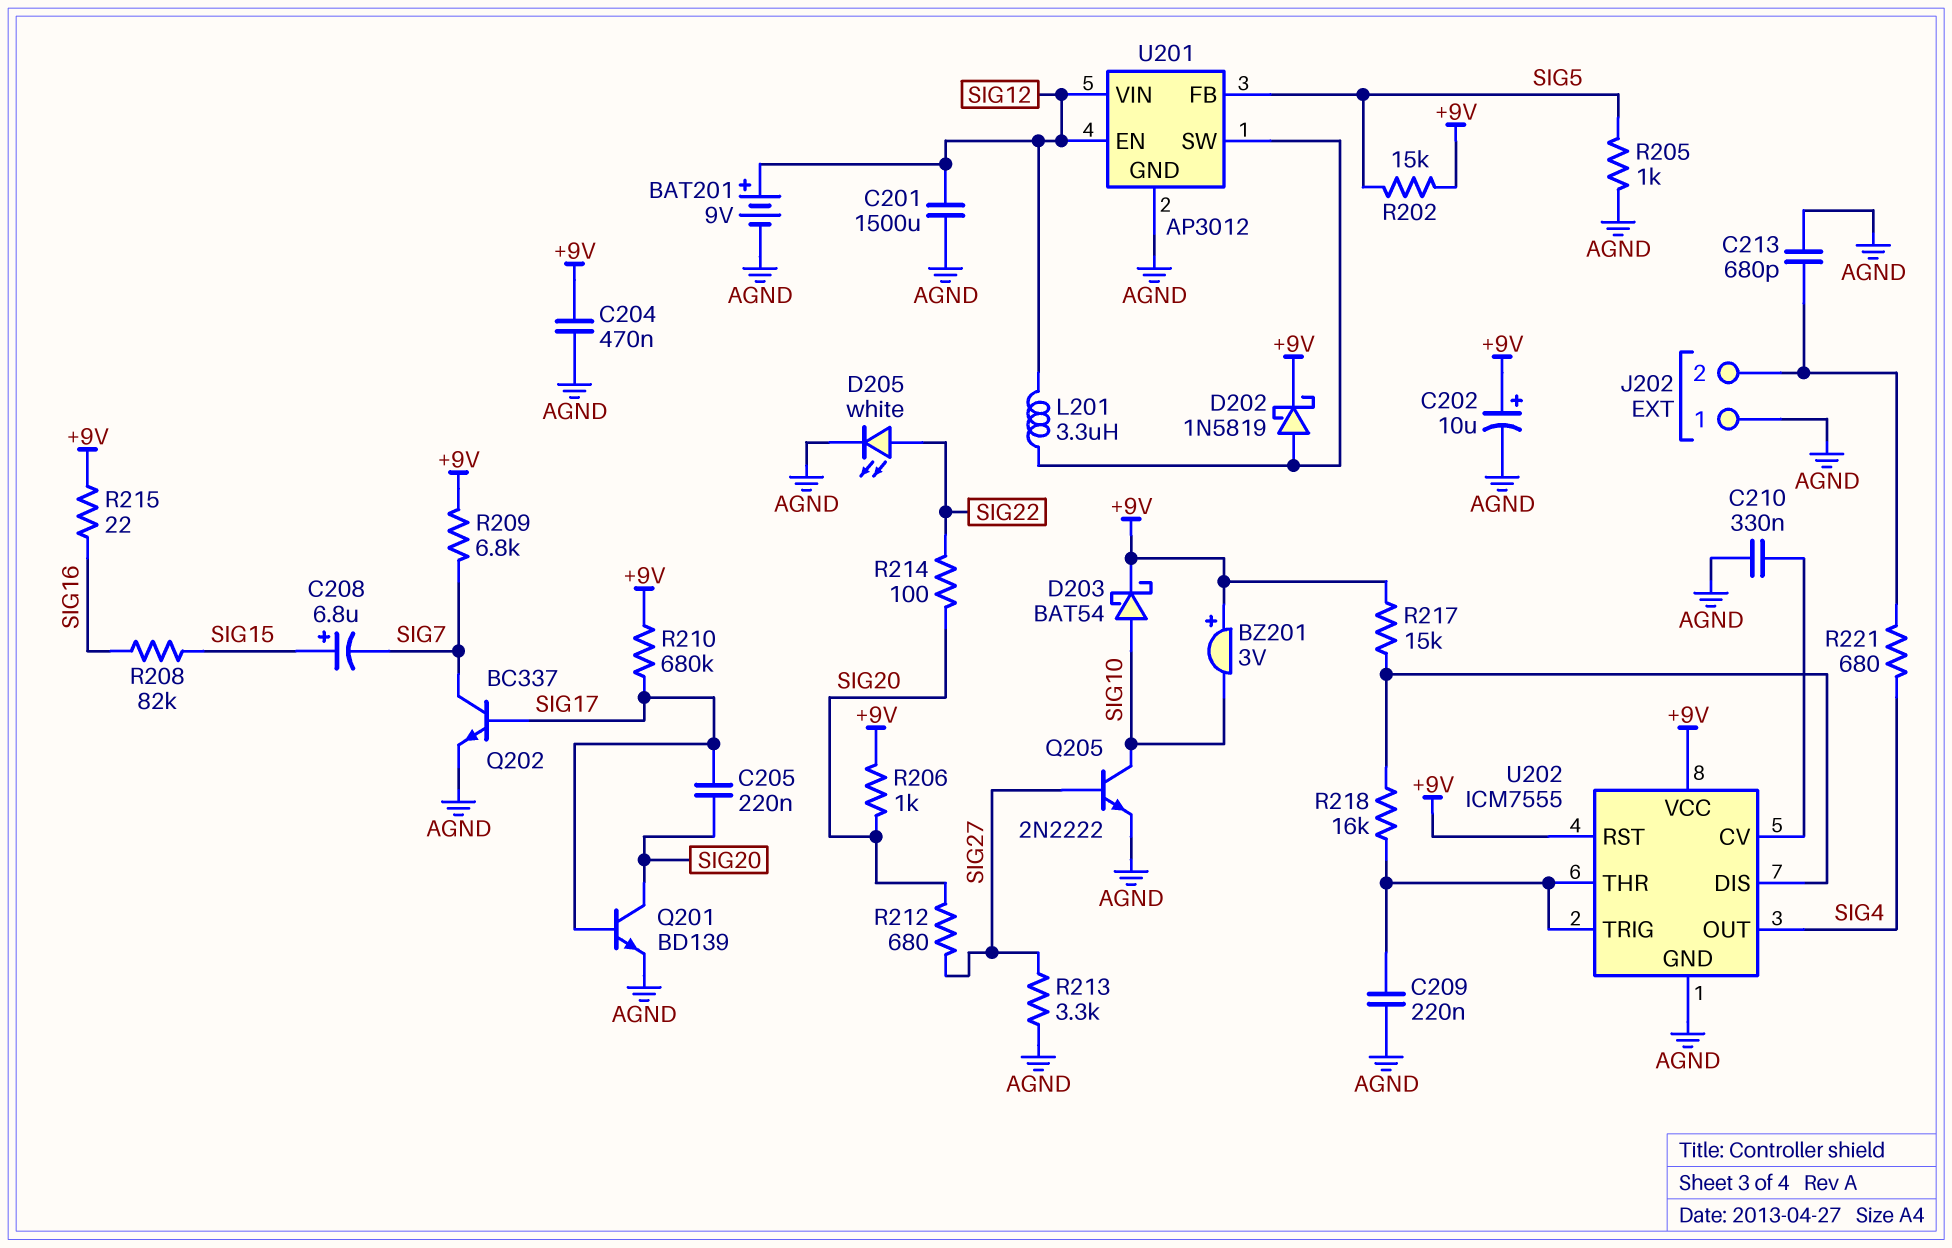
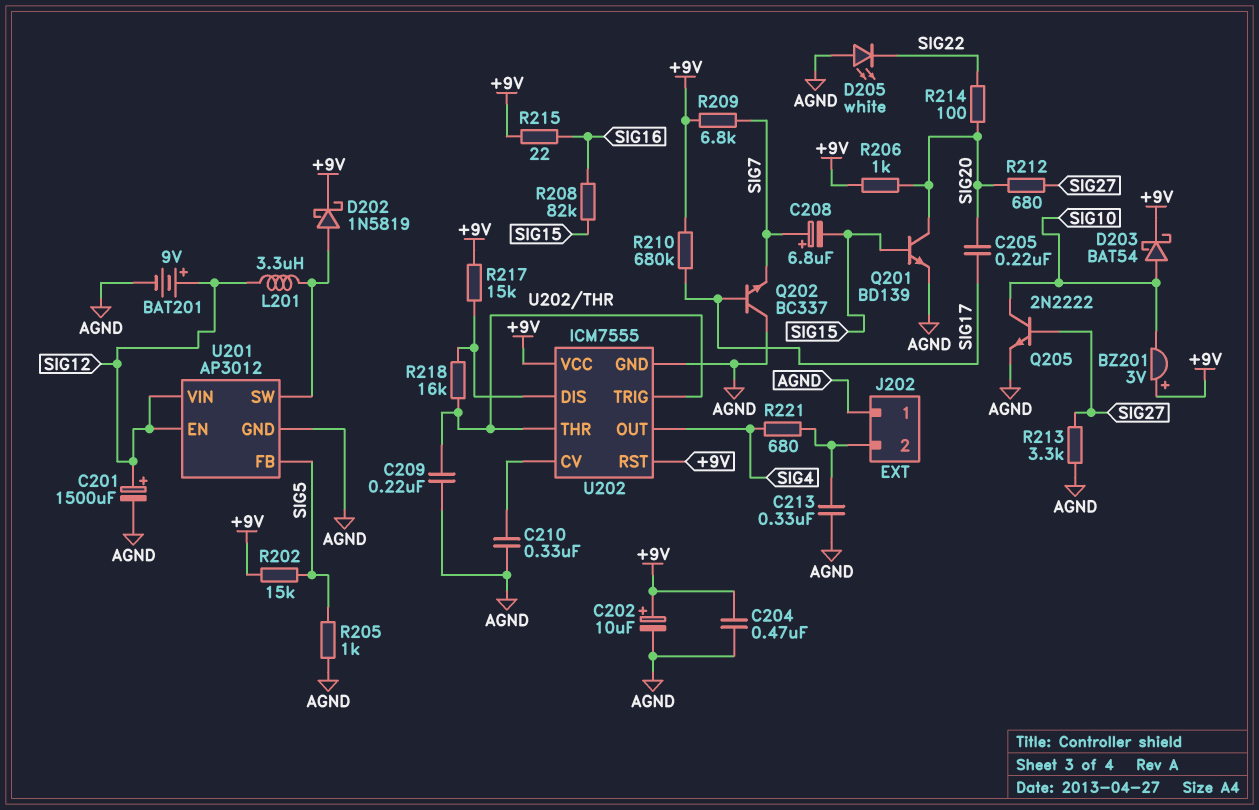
C201: 1500uF (AGND, SIG12) -> 1500uF (plus SIG12, minus AGND)
C208: 6.8uF (plus SIG15, minus SIG7) -> 6.8uF (plus SIG7, minus SIG15)
C213: 680pF (AGND, J202/2) -> 330nF (AGND, J202/2)
D205: LED white (A SIG22, K AGND) -> LED white (A AGND, K SIG22)
Q201: NPN BD139 (B SIG17, C SIG20, E AGND) -> NPN BD139 (B SIG15, C SIG20, E AGND)
Q202: NPN BC337 (B SIG17, C SIG7, E AGND) -> NPN BC337 (B SIG17, C AGND, E SIG7)

